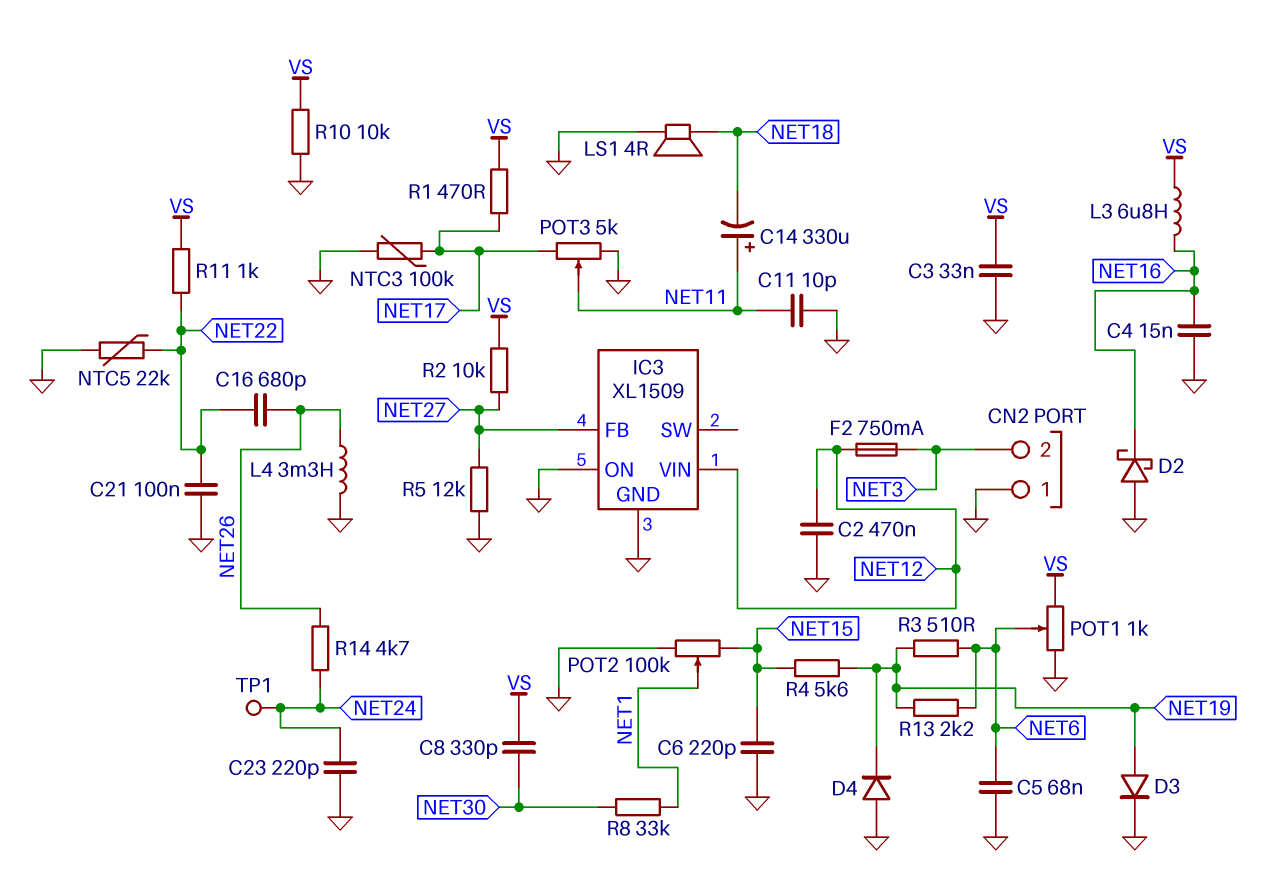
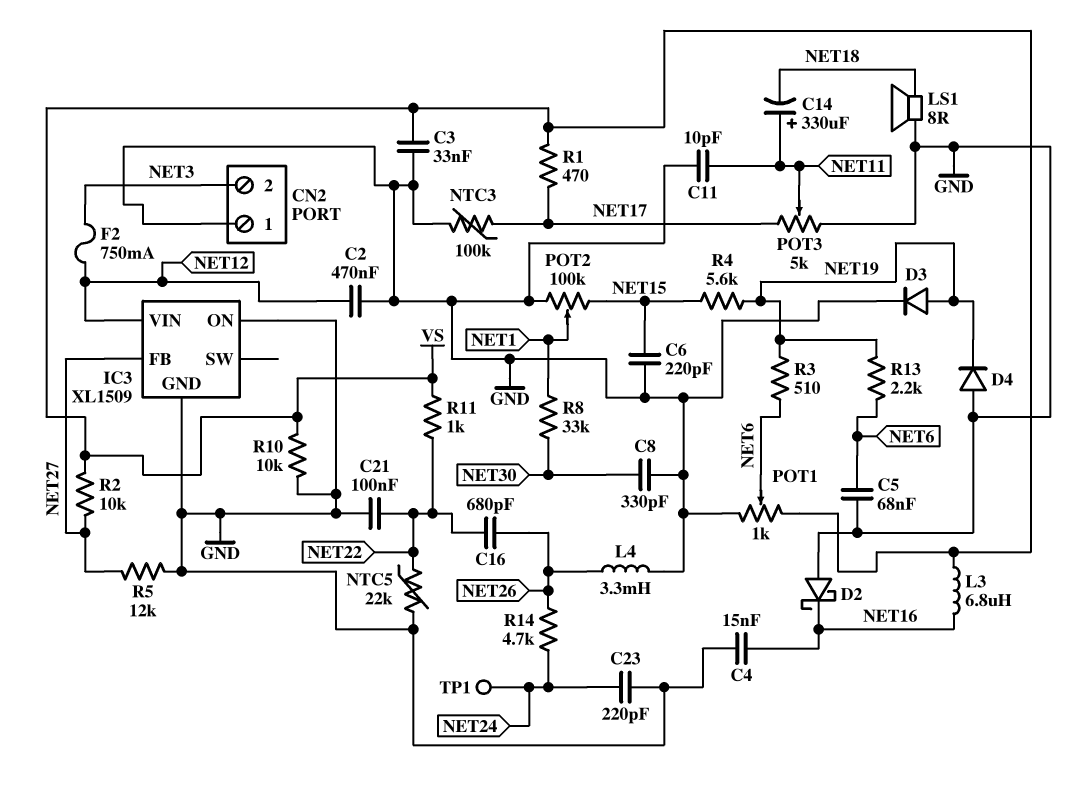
C8: 330pF (NET30, VS) -> 330pF (GND, NET30)
LS1: speaker 4R (GND, NET18) -> speaker 8R (GND, NET18)

